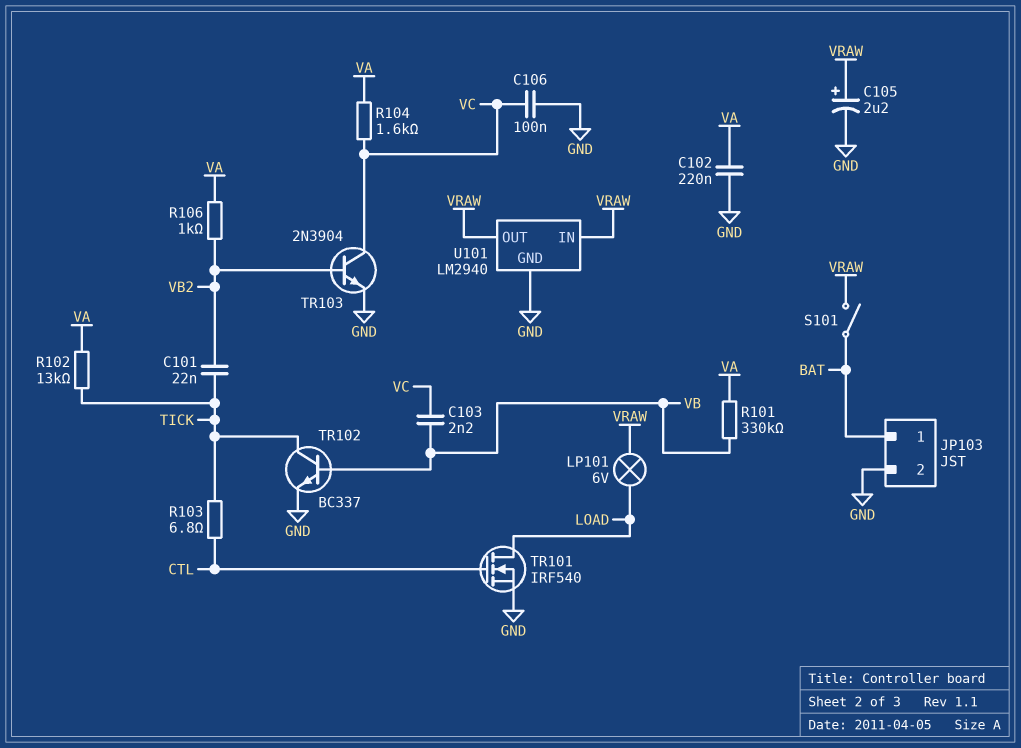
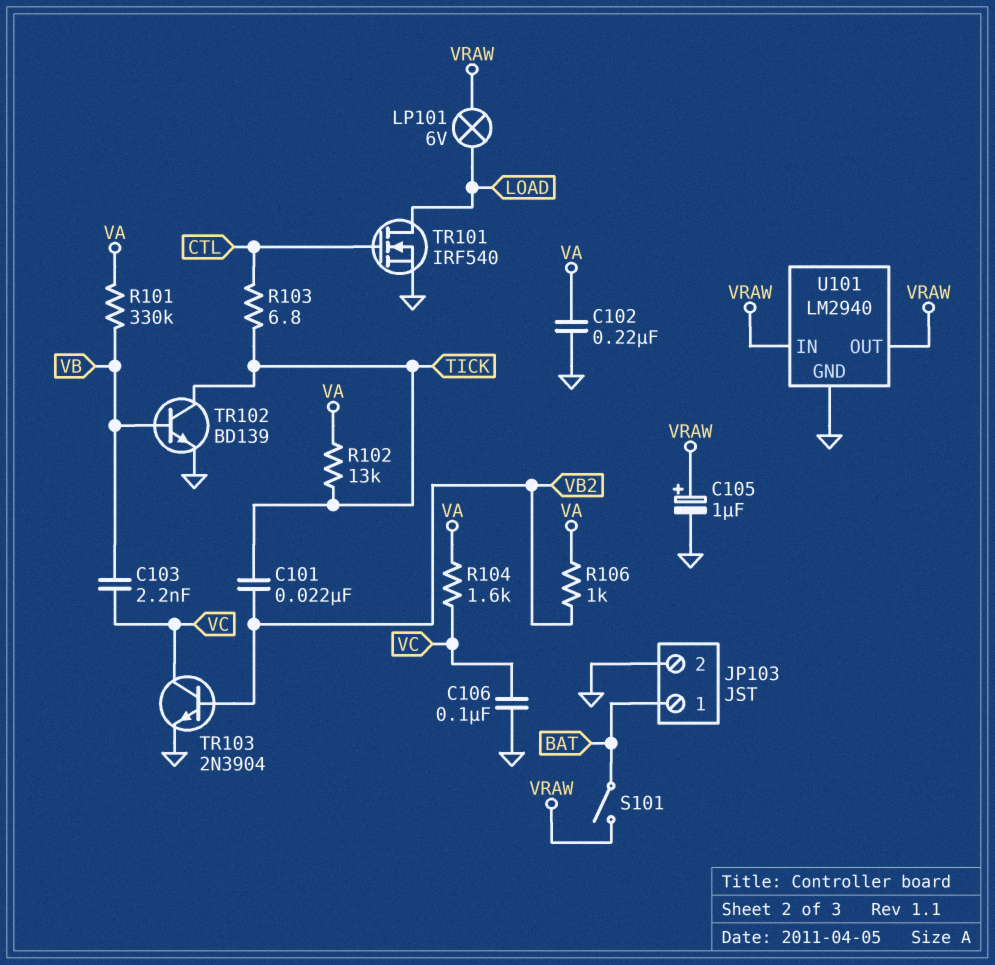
C105: 2.2uF (plus VRAW, minus GND) -> 1uF (plus VRAW, minus GND)
TR102: NPN BC337 (B VB, C TICK, E GND) -> NPN BD139 (B VB, C TICK, E GND)

